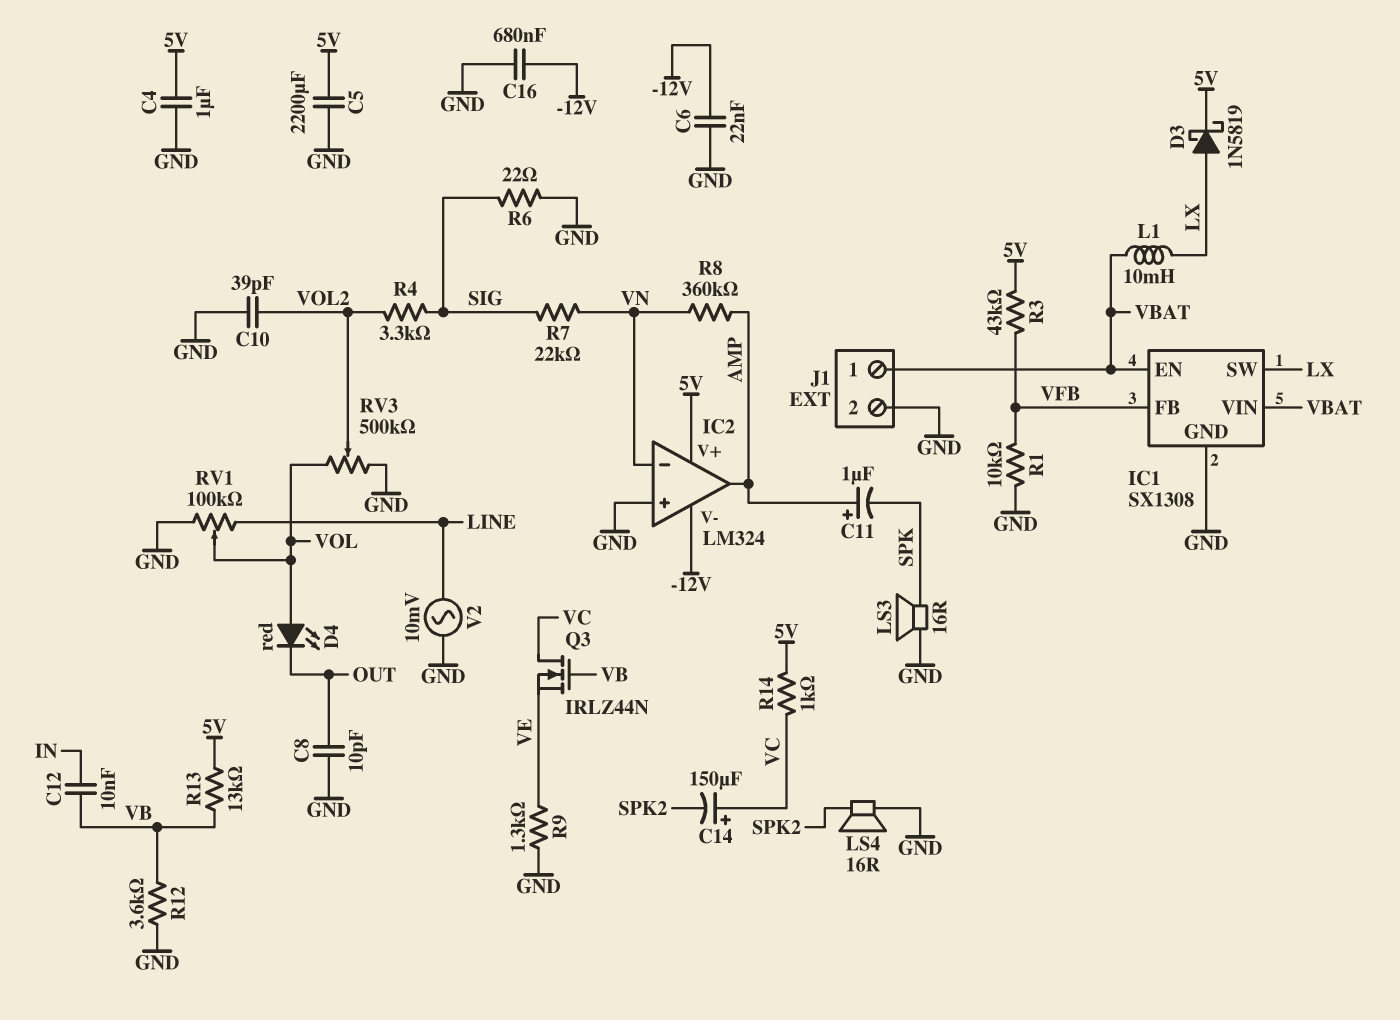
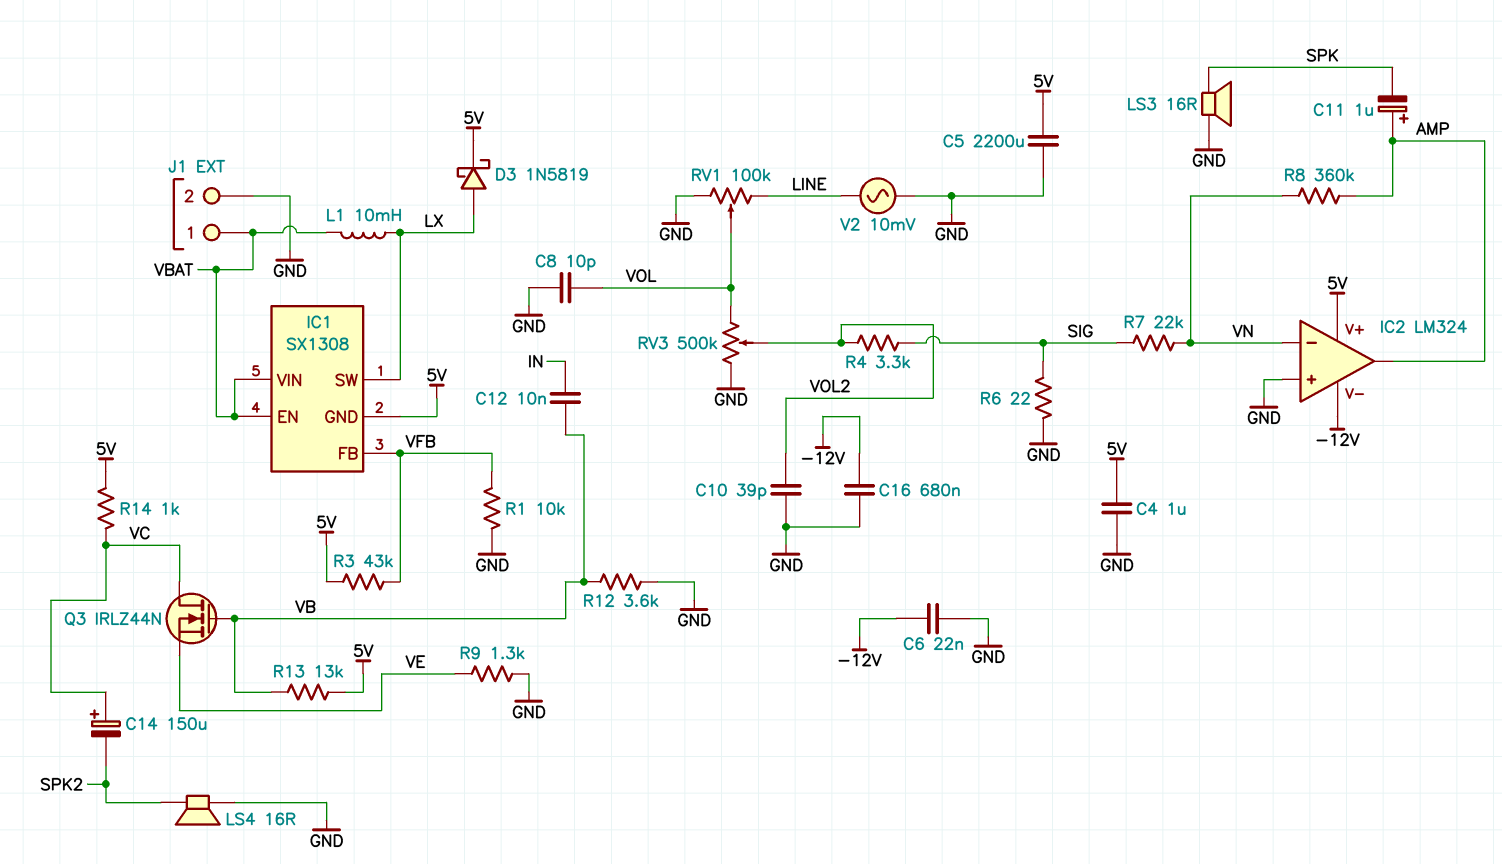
C8: 10pF (GND, OUT) -> 10pF (GND, VOL)
D4: LED red (A VOL, K OUT) -> none
IC1 pin GND: GND -> 5V

